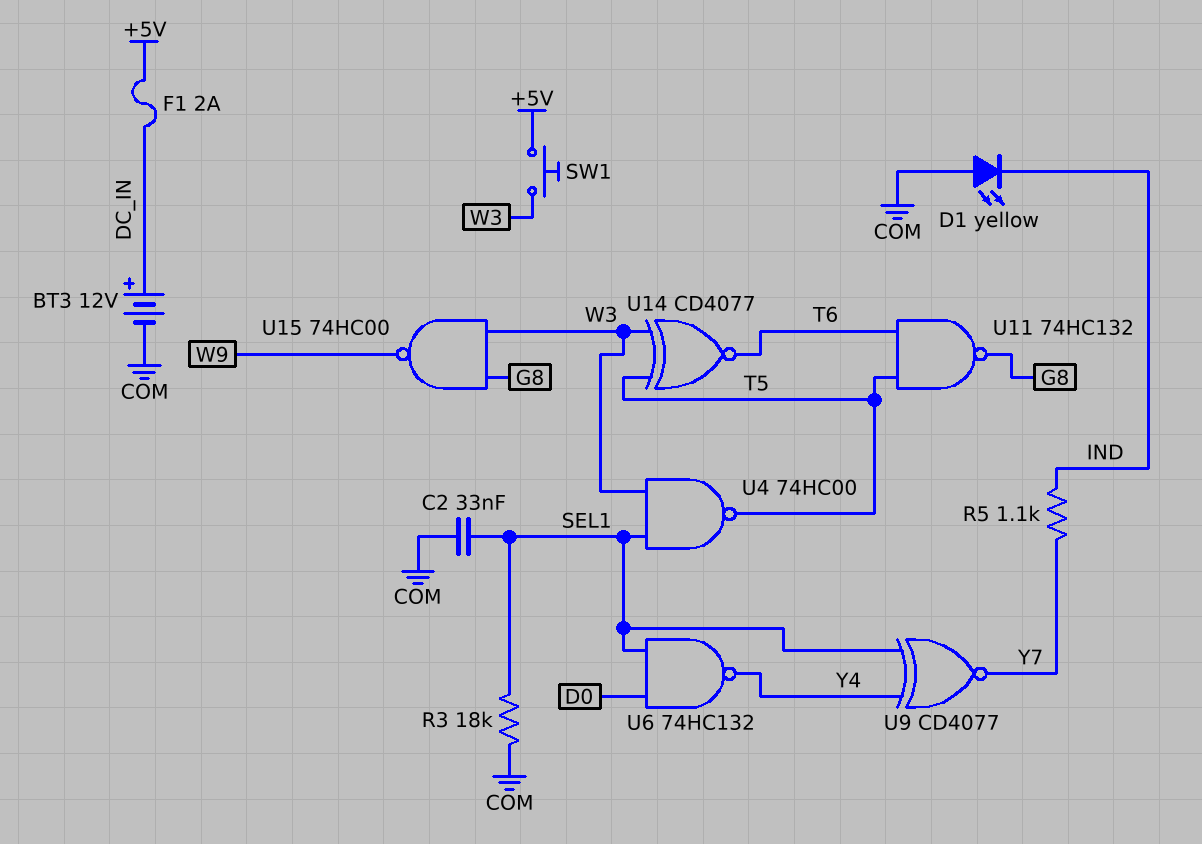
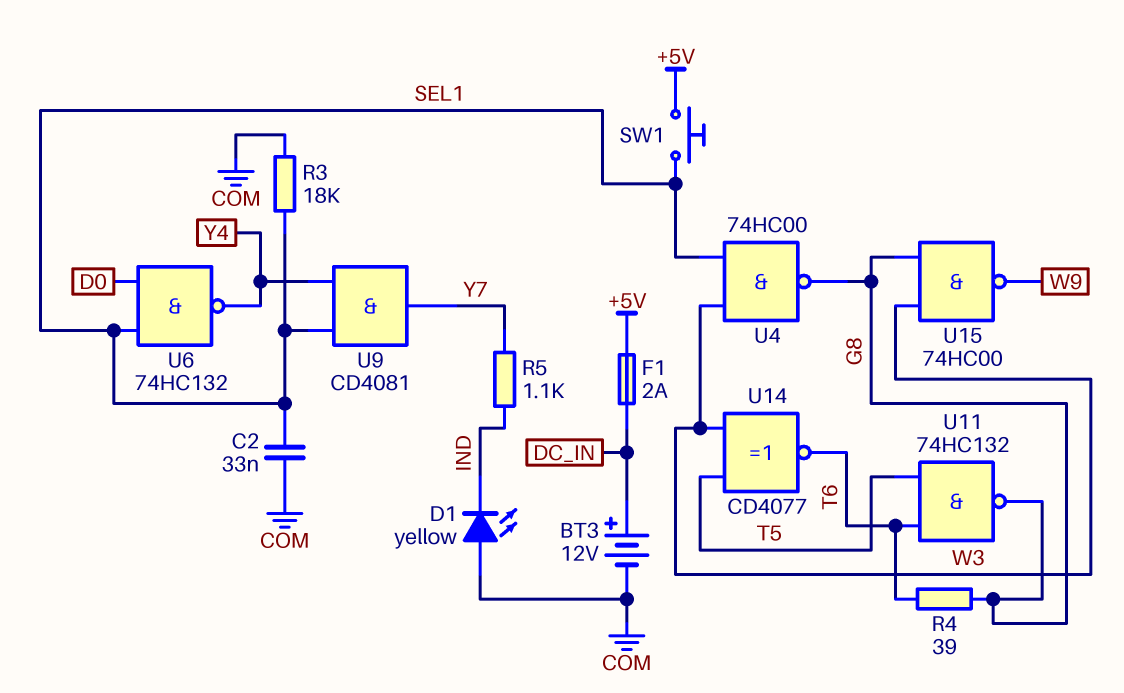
R4: none -> 39 (G8, T6)
SW1: button (+5V, W3) -> button (+5V, SEL1)
U4: NAND 74HC00 (in SEL1, in W3, out T5) -> NAND 74HC00 (in SEL1, in W3, out G8)
U9: XNOR CD4077 (in SEL1, in Y4, out Y7) -> AND CD4081 (in SEL1, in Y4, out Y7)

